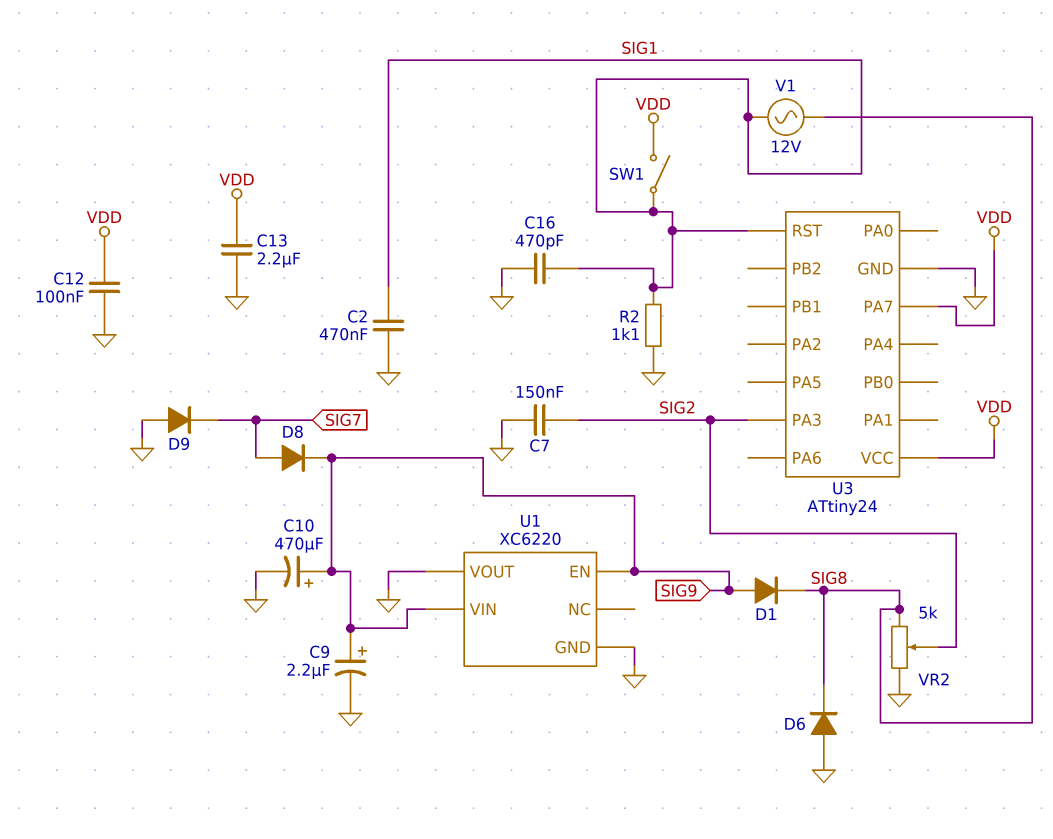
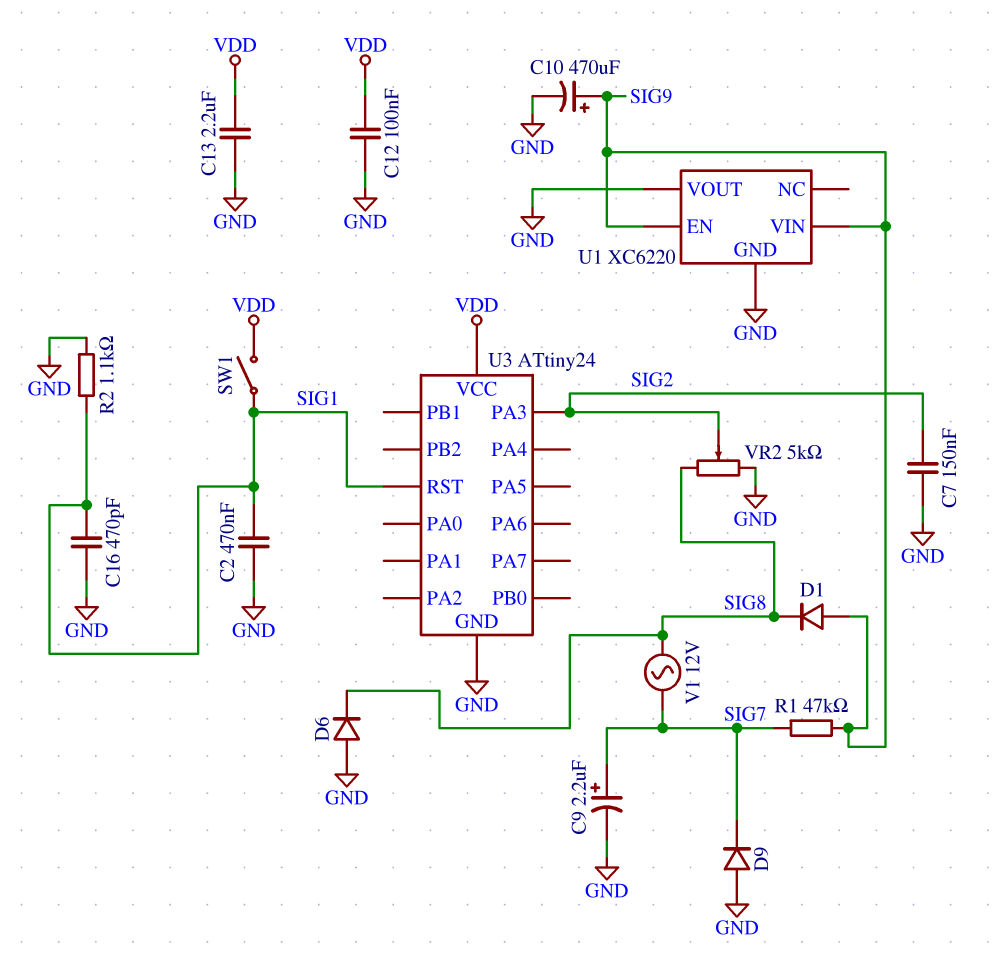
C9: 2.2uF (plus SIG9, minus GND) -> 2.2uF (plus SIG7, minus GND)
D8: diode (A SIG7, K SIG9) -> none
R1: none -> 47k (SIG7, SIG9)
U3 pin PA7: VDD -> none
V1: AC 12V (SIG1, SIG8) -> AC 12V (SIG7, SIG8)

